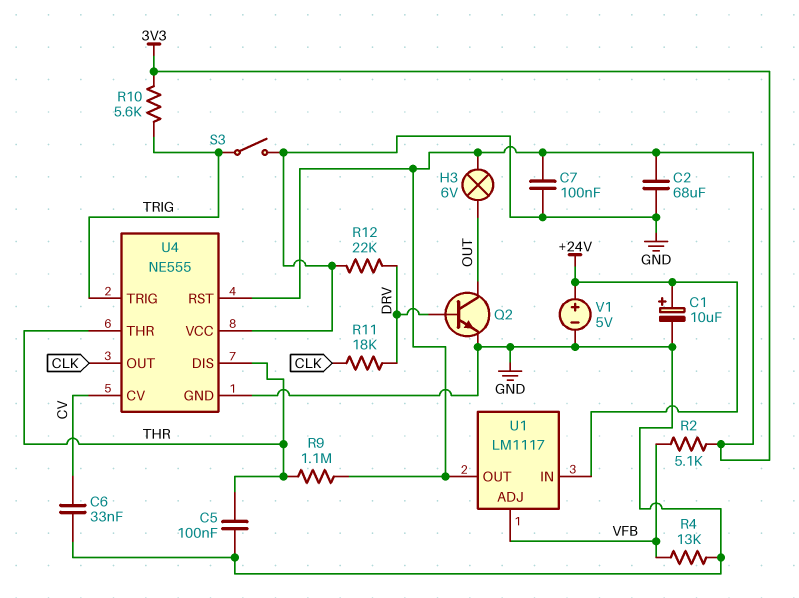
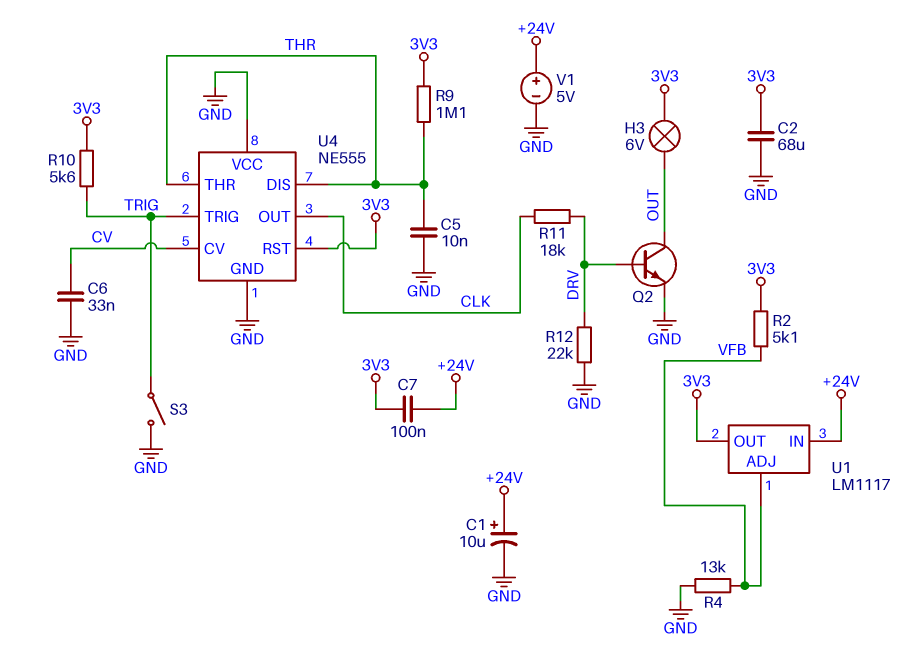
C5: 100nF (GND, THR) -> 10nF (GND, THR)
C7: 100nF (3V3, GND) -> 100nF (+24V, 3V3)

